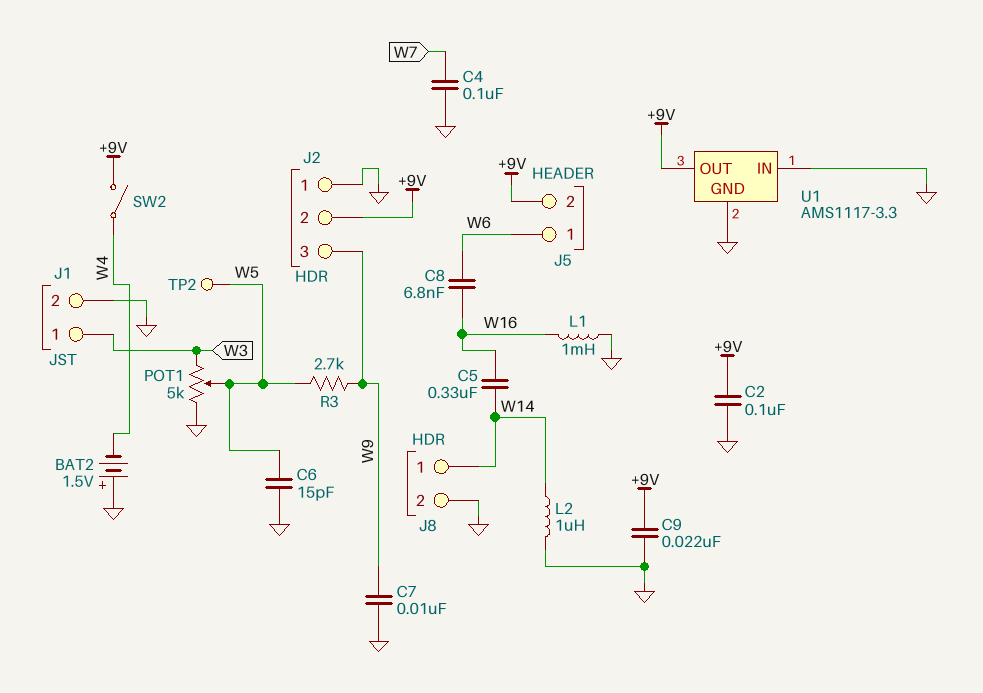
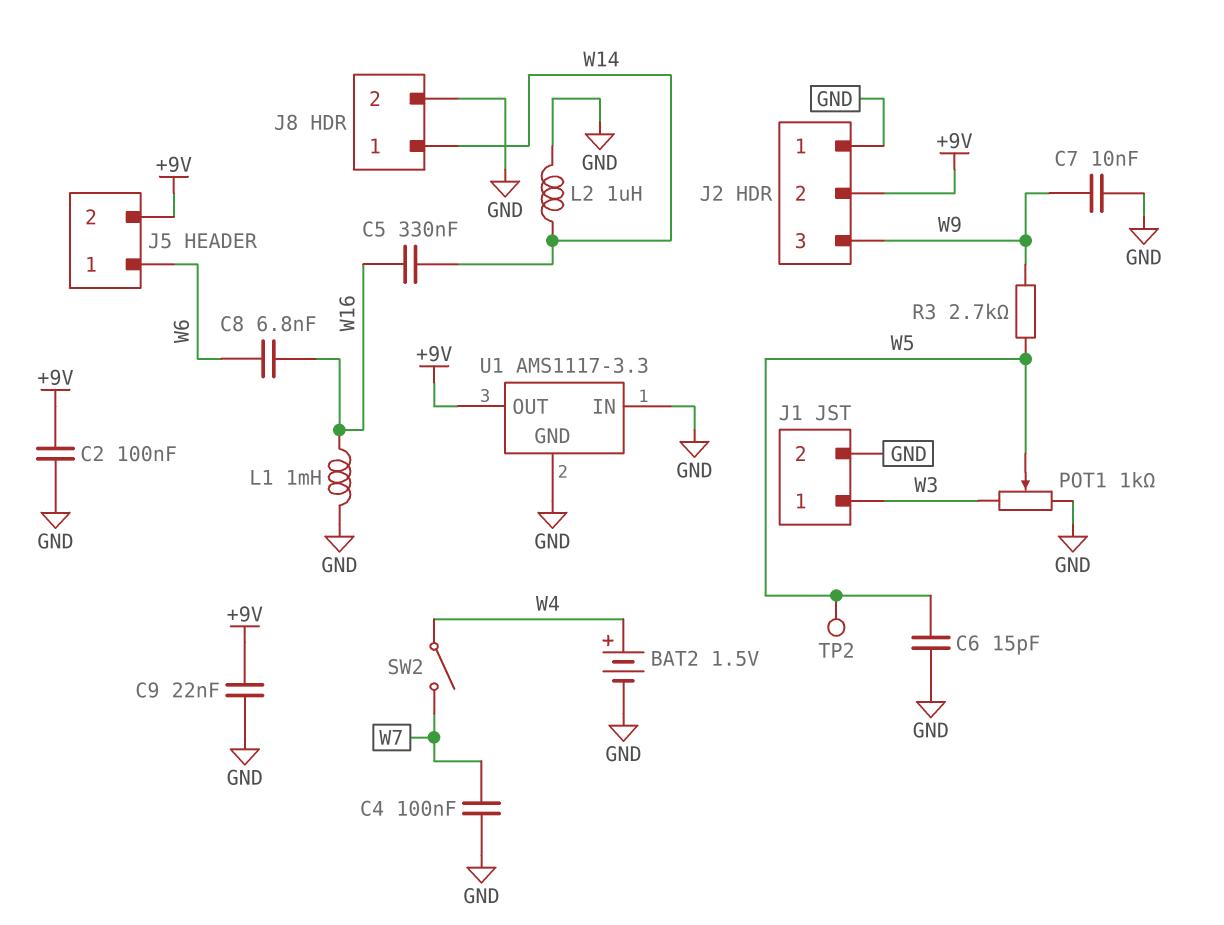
BAT2: 1.5V (plus GND, minus W4) -> 1.5V (plus W4, minus GND)
POT1: 5k (GND, W3, wiper W5) -> 1k (GND, W3, wiper W5)
SW2: switch (+9V, W4) -> switch (W4, W7)

